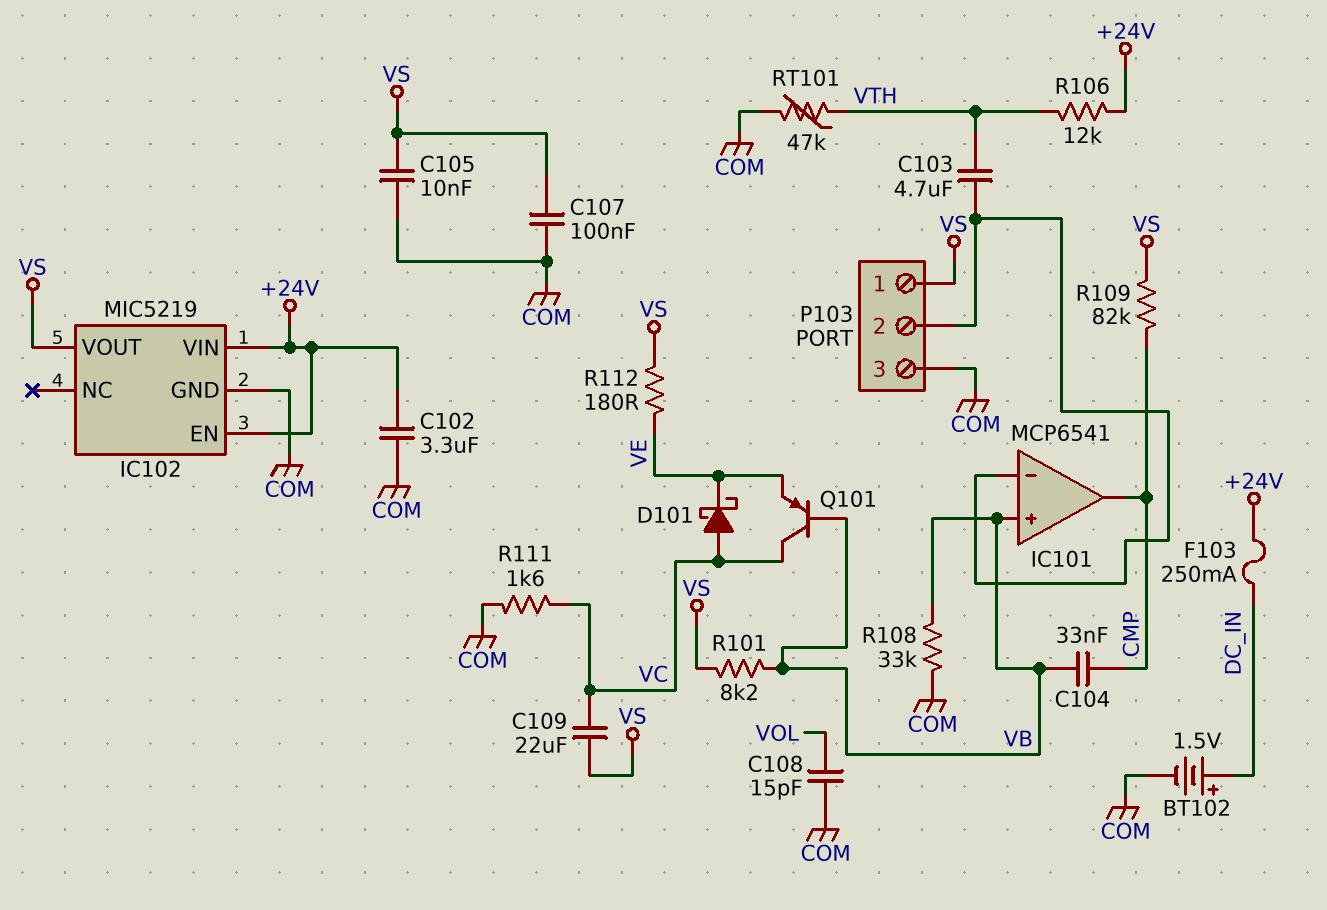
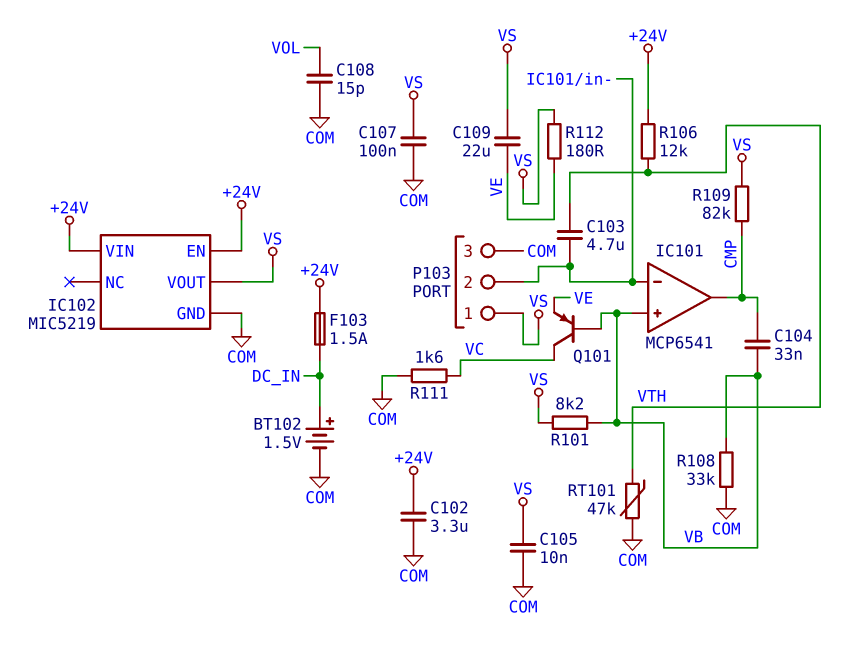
C109: 22uF (VC, VS) -> 22uF (VE, VS)
D101: schottky (A VC, K VE) -> none
F103: 250mA (+24V, DC_IN) -> 1.5A (+24V, DC_IN)

